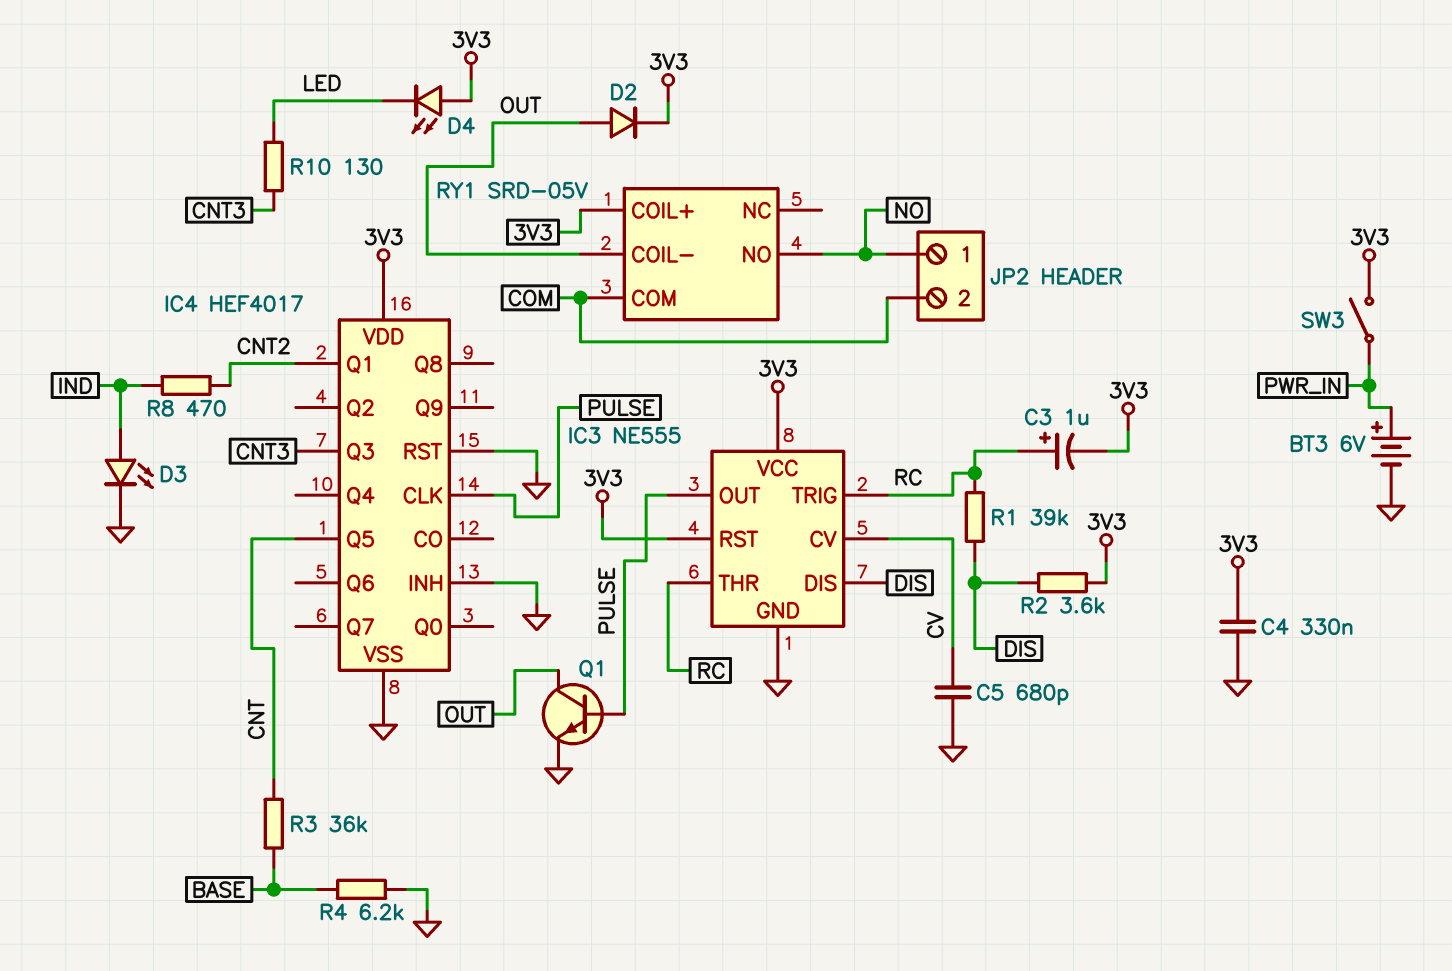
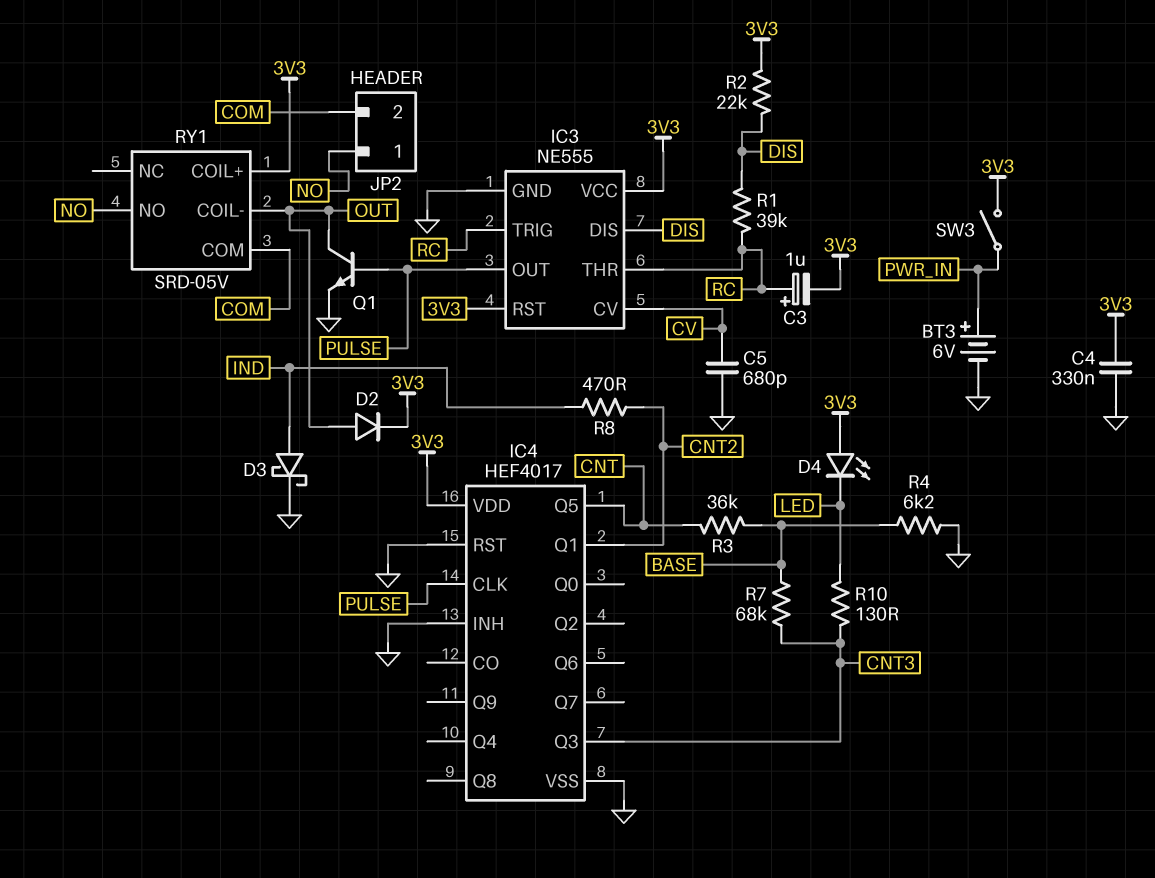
D3: LED (A IND, K GND) -> schottky (A IND, K GND)
R2: 3.6k (3V3, DIS) -> 22k (3V3, DIS)
R7: none -> 68k (BASE, CNT3)

